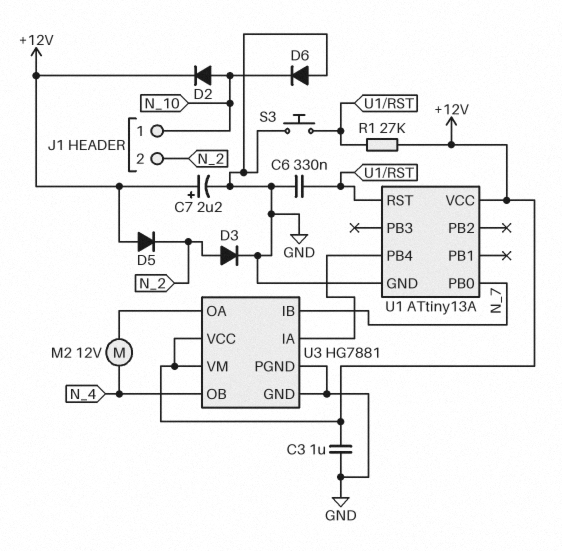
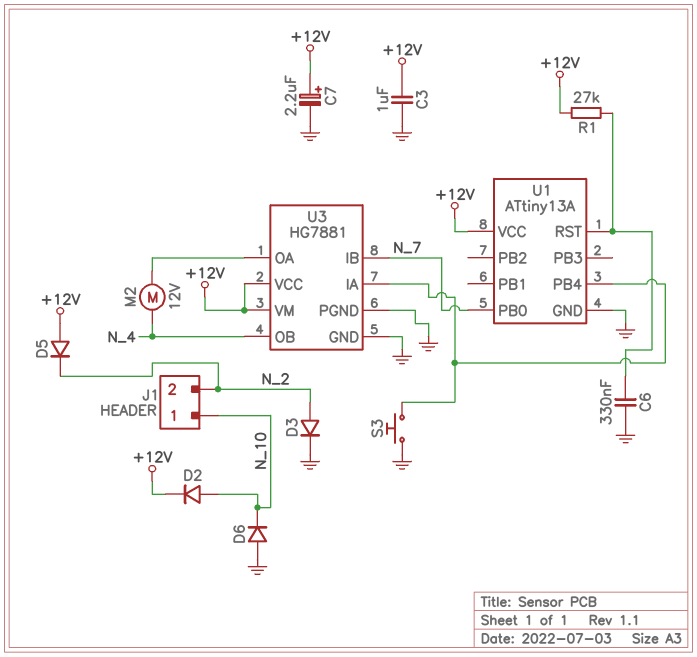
S3: button (GND, U1/RST) -> button (GND, U1/PB4)

